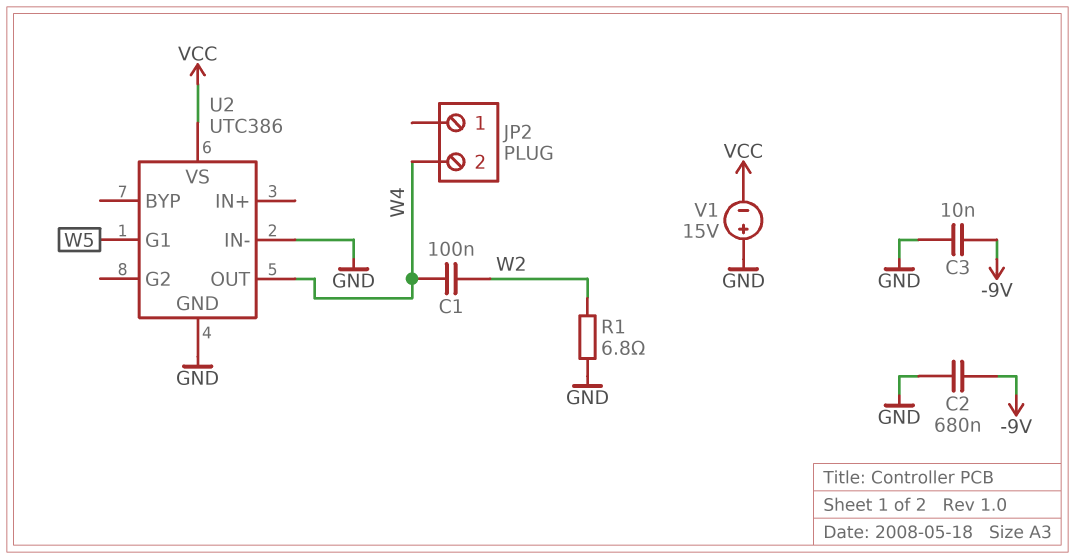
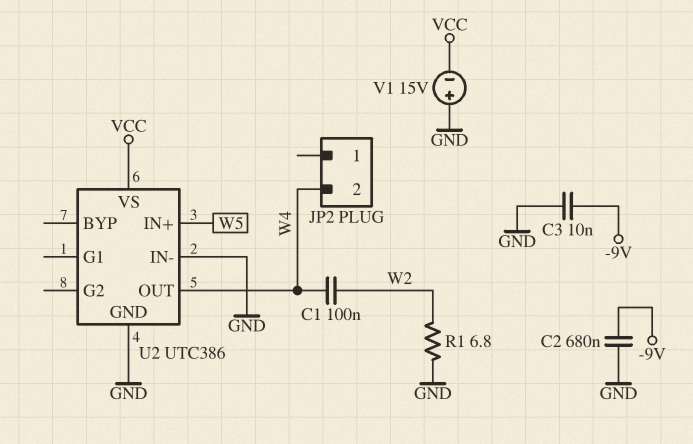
U2 pin G1: W5 -> none
U2 pin IN+: none -> W5

